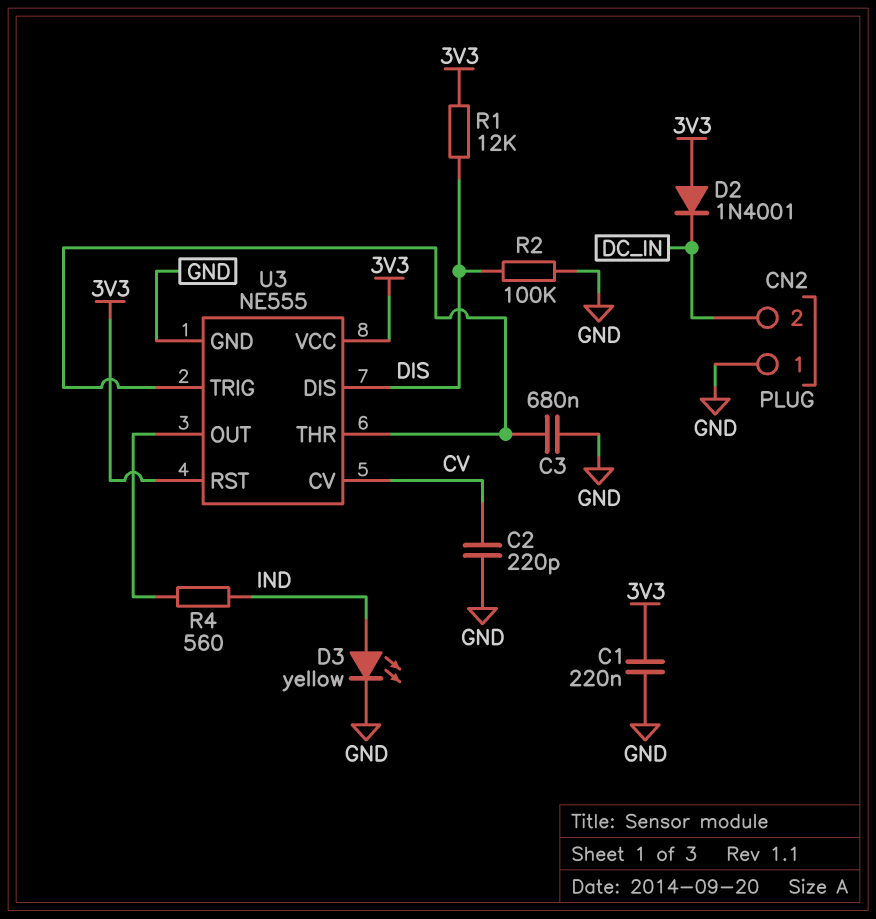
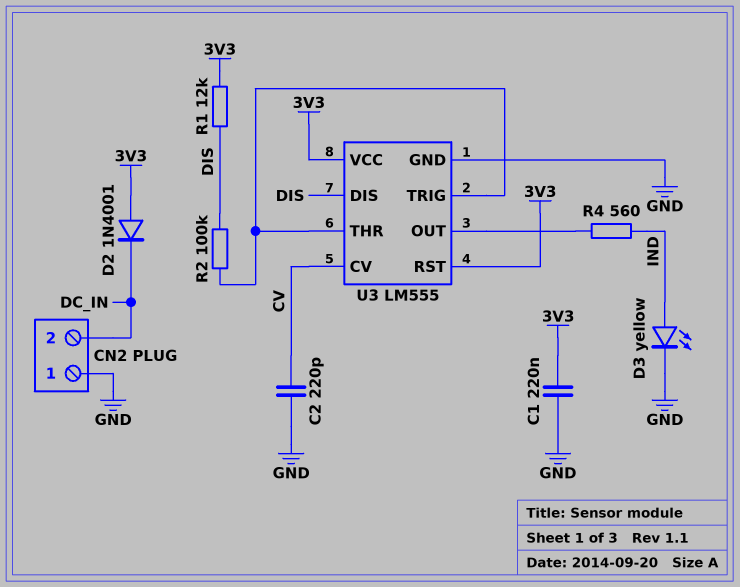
C3: 680nF (GND, U3/THR) -> none
R2: 100k (DIS, GND) -> 100k (DIS, U3/THR)
U3: NE555 -> LM555

